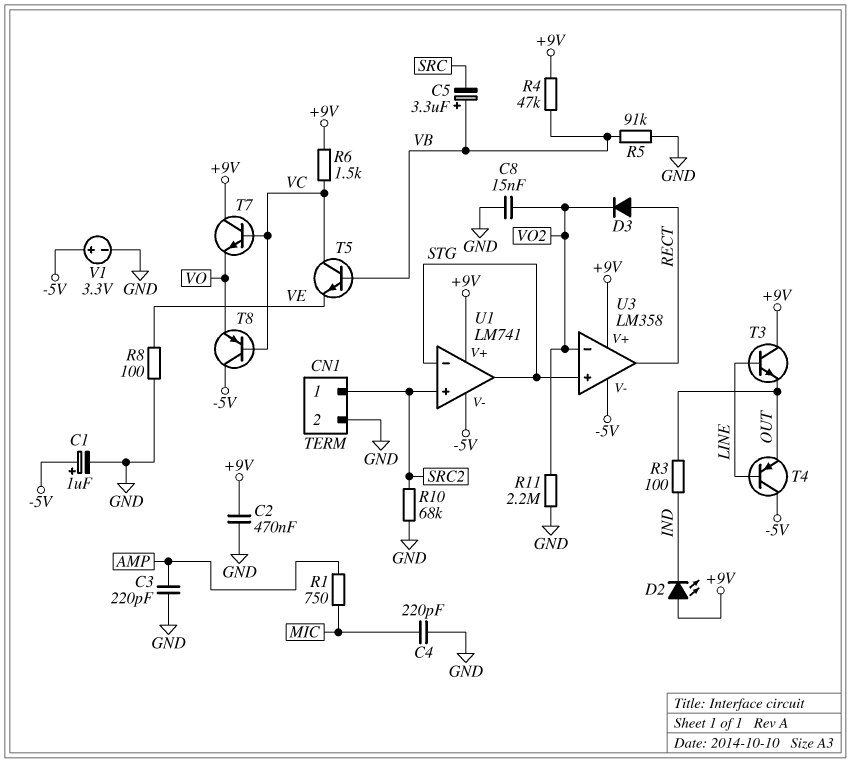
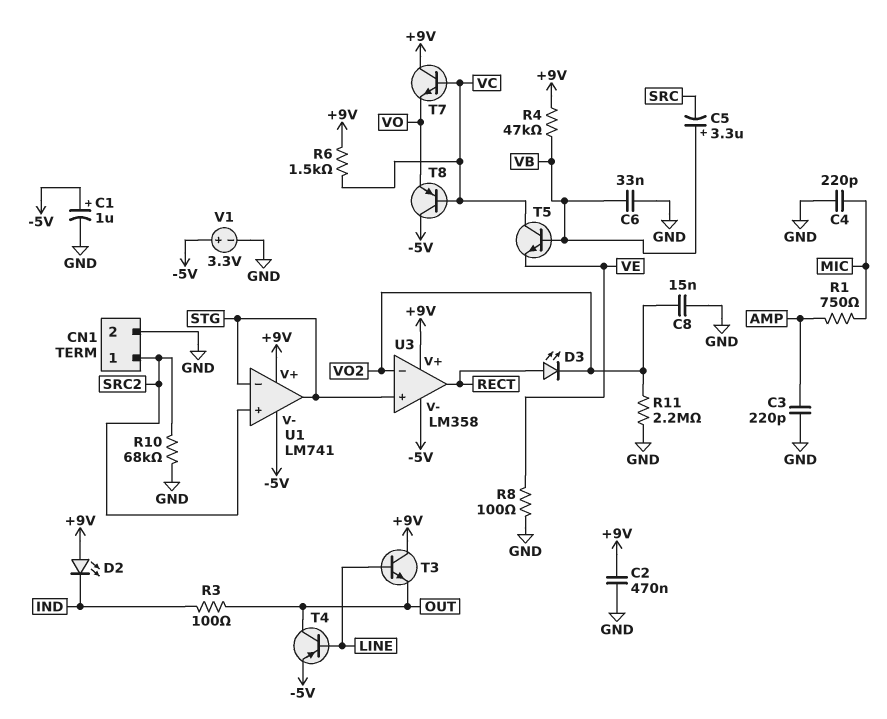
C6: none -> 33nF (GND, VB)
D3: diode (A RECT, K VO2) -> LED (A RECT, K VO2)
R5: 91k (GND, VB) -> none
T4: PNP (B LINE, C -5V, E OUT) -> PNP (B LINE, C OUT, E -5V)

